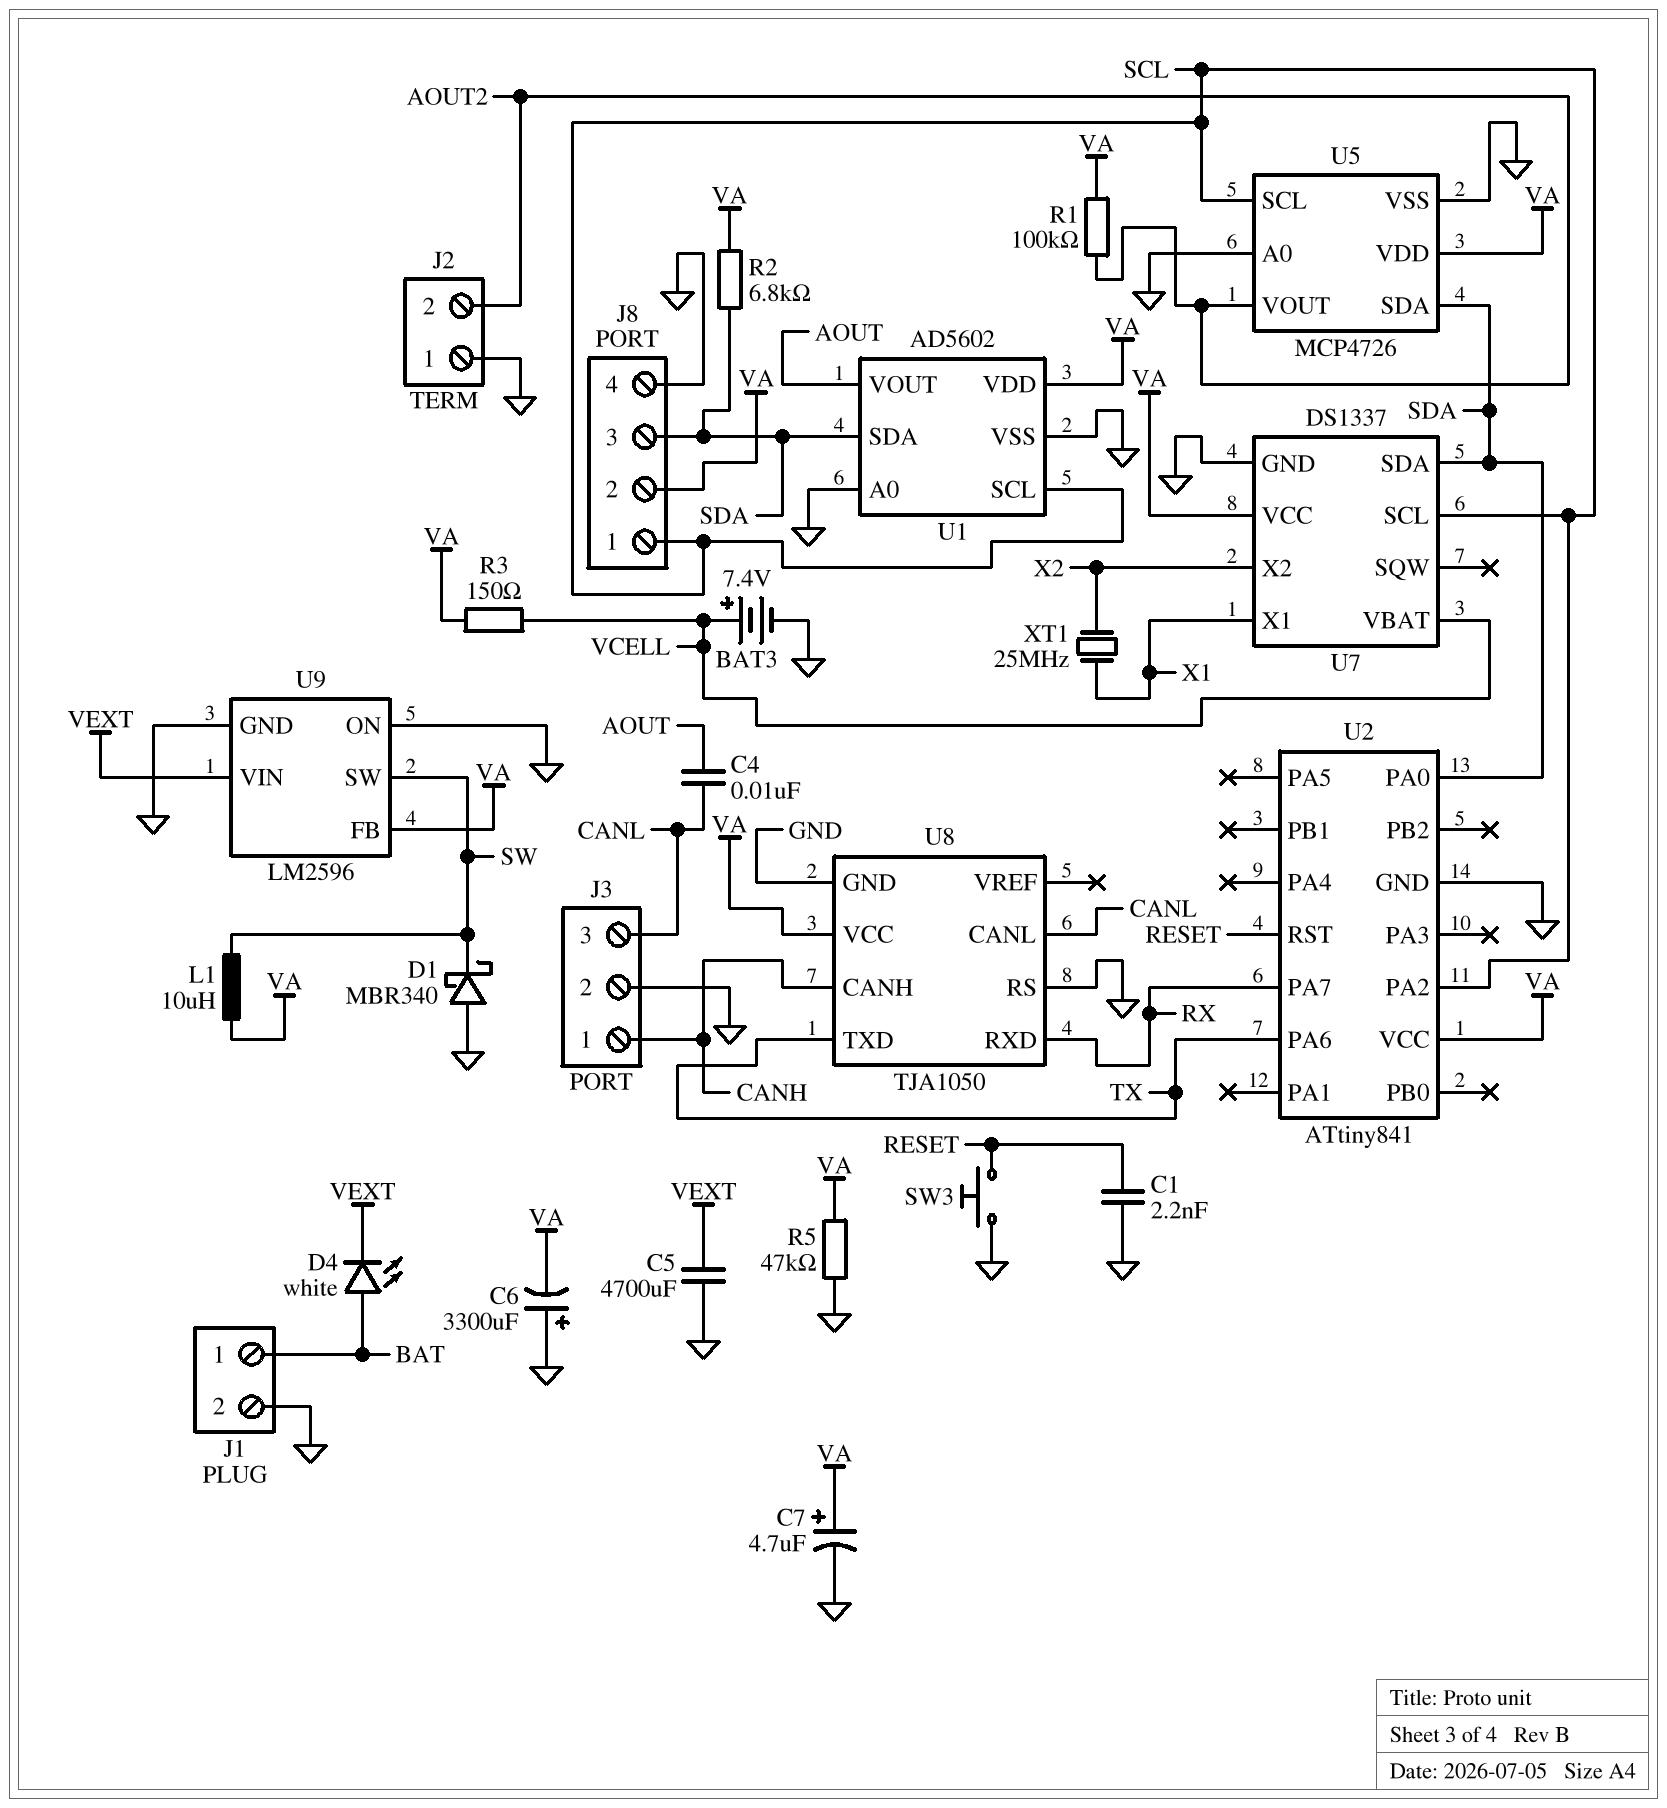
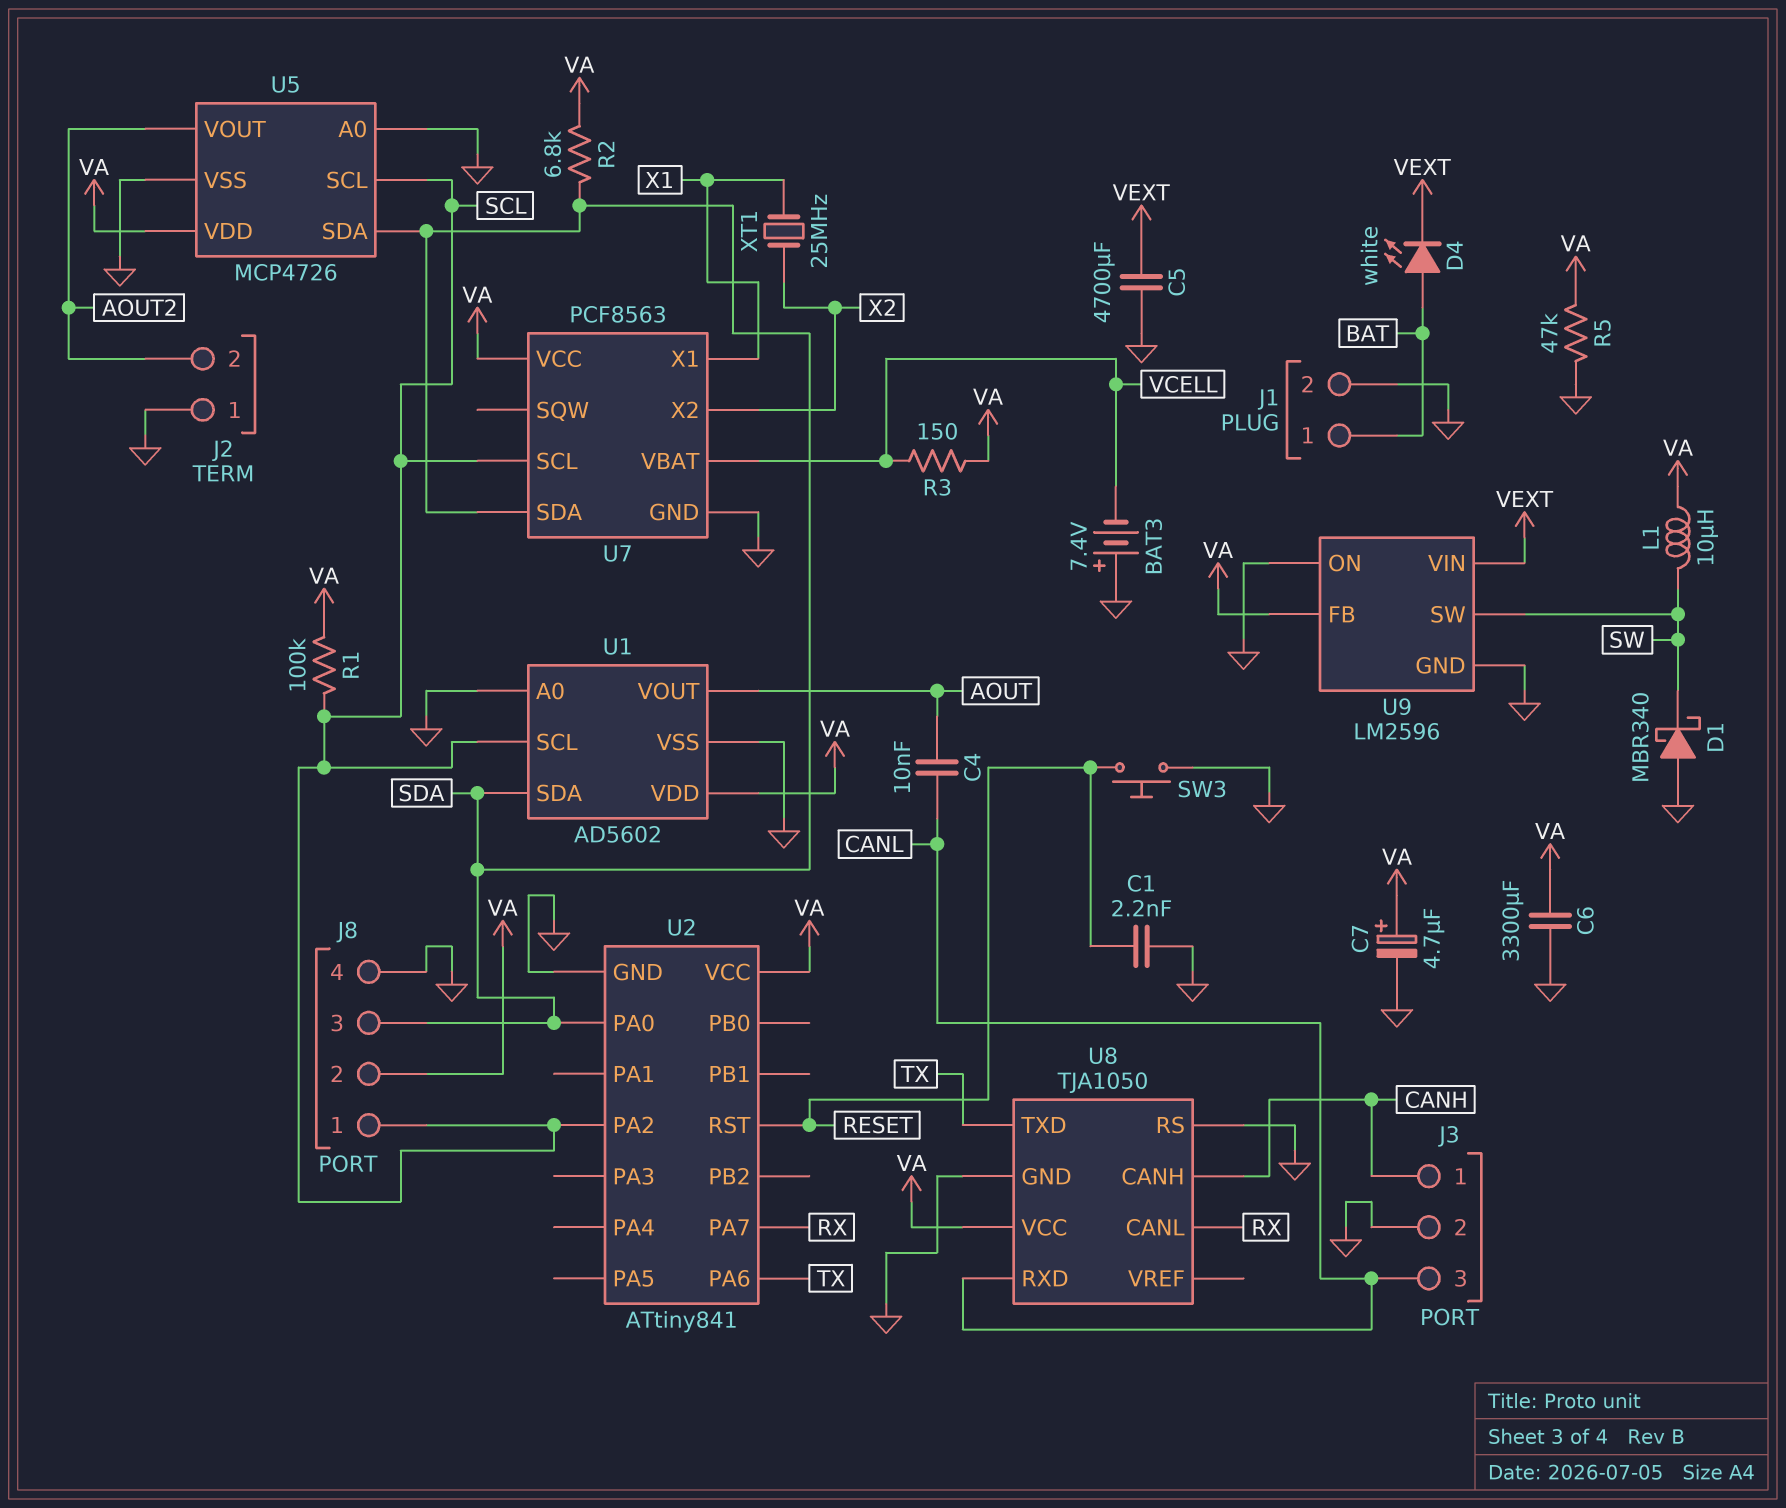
BAT3: 7.4V (plus VCELL, minus GND) -> 7.4V (plus GND, minus VCELL)
C6: 3300uF (plus GND, minus VA) -> 3300uF (GND, VA)
R1: 100k (AOUT2, VA) -> 100k (SCL, VA)
U7: DS1337 -> PCF8563
U8 pin CANL: CANL -> RX
U8 pin RXD: RX -> CANL

